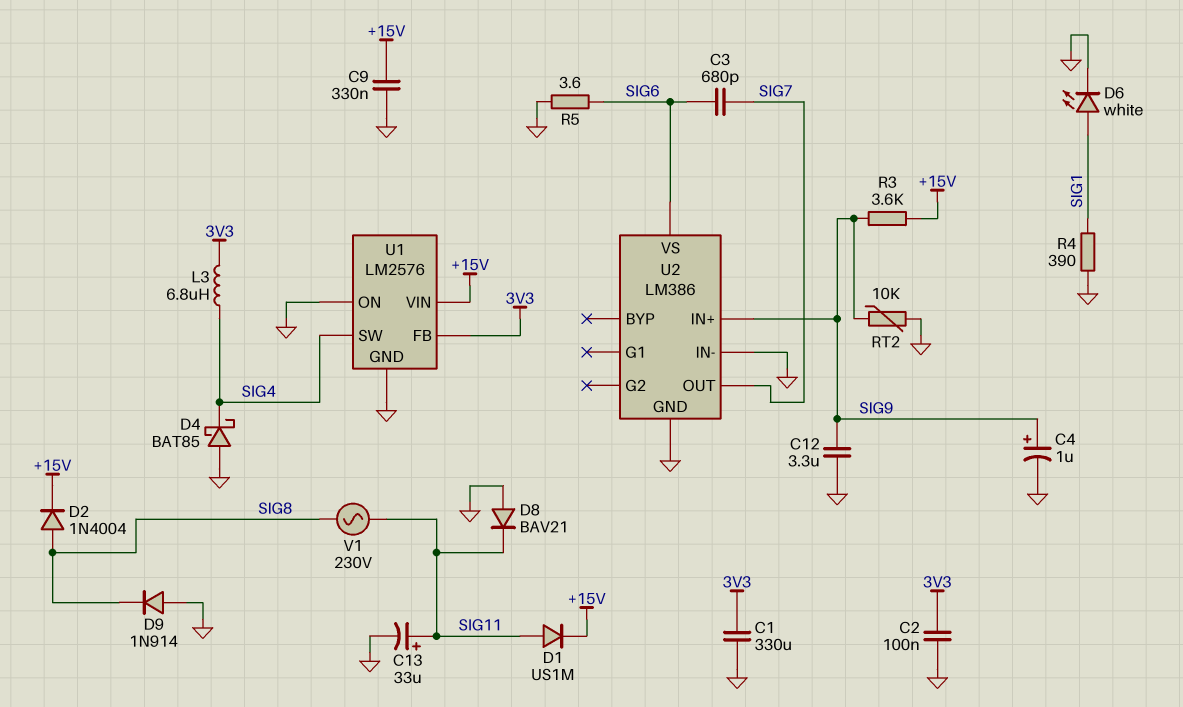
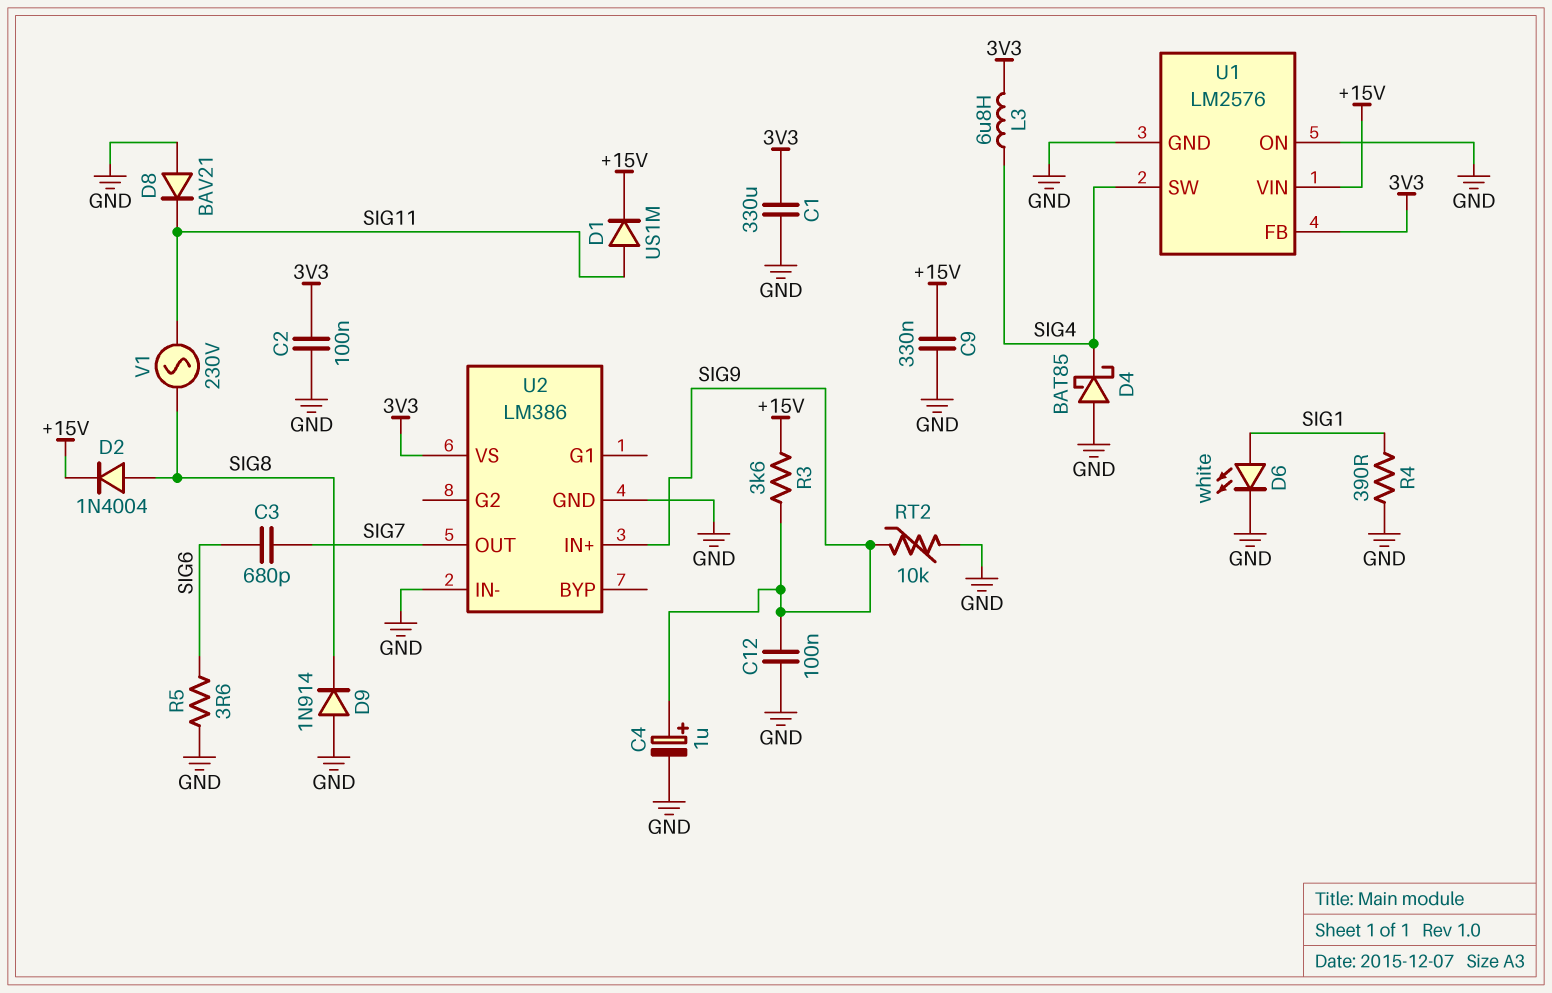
C12: 3.3uF (GND, SIG9) -> 100nF (GND, SIG9)
C13: 33uF (plus SIG11, minus GND) -> none
U2 pin VS: SIG6 -> 3V3

